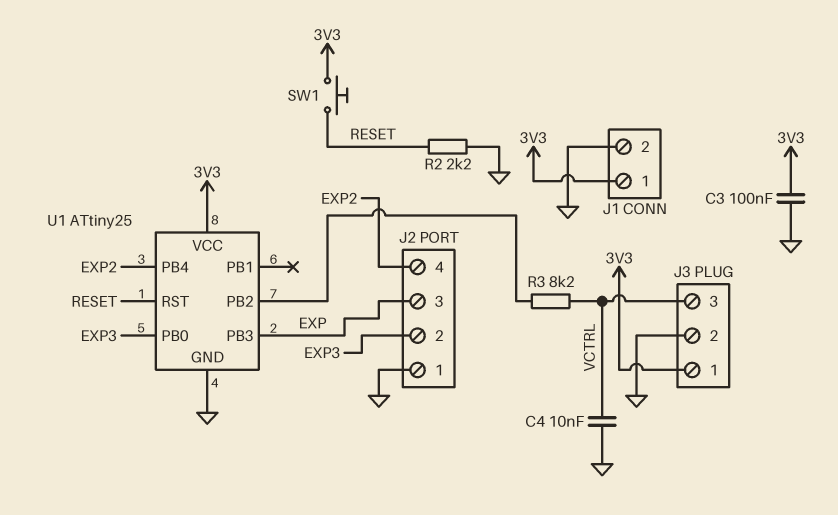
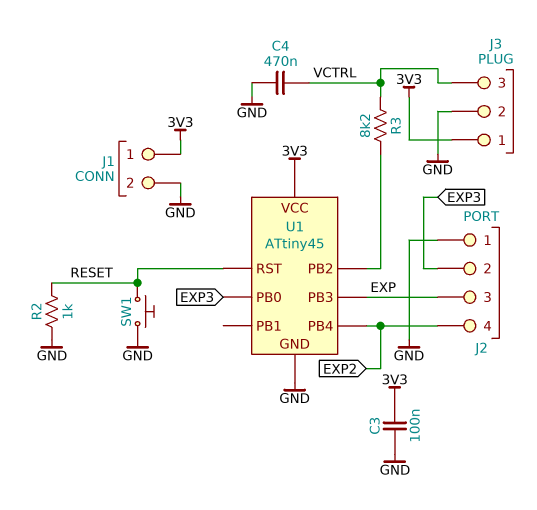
C4: 10nF (GND, VCTRL) -> 470nF (GND, VCTRL)
R2: 2.2k (GND, RESET) -> 1k (GND, RESET)
SW1: button (3V3, RESET) -> button (GND, RESET)
U1: ATtiny25 -> ATtiny45

